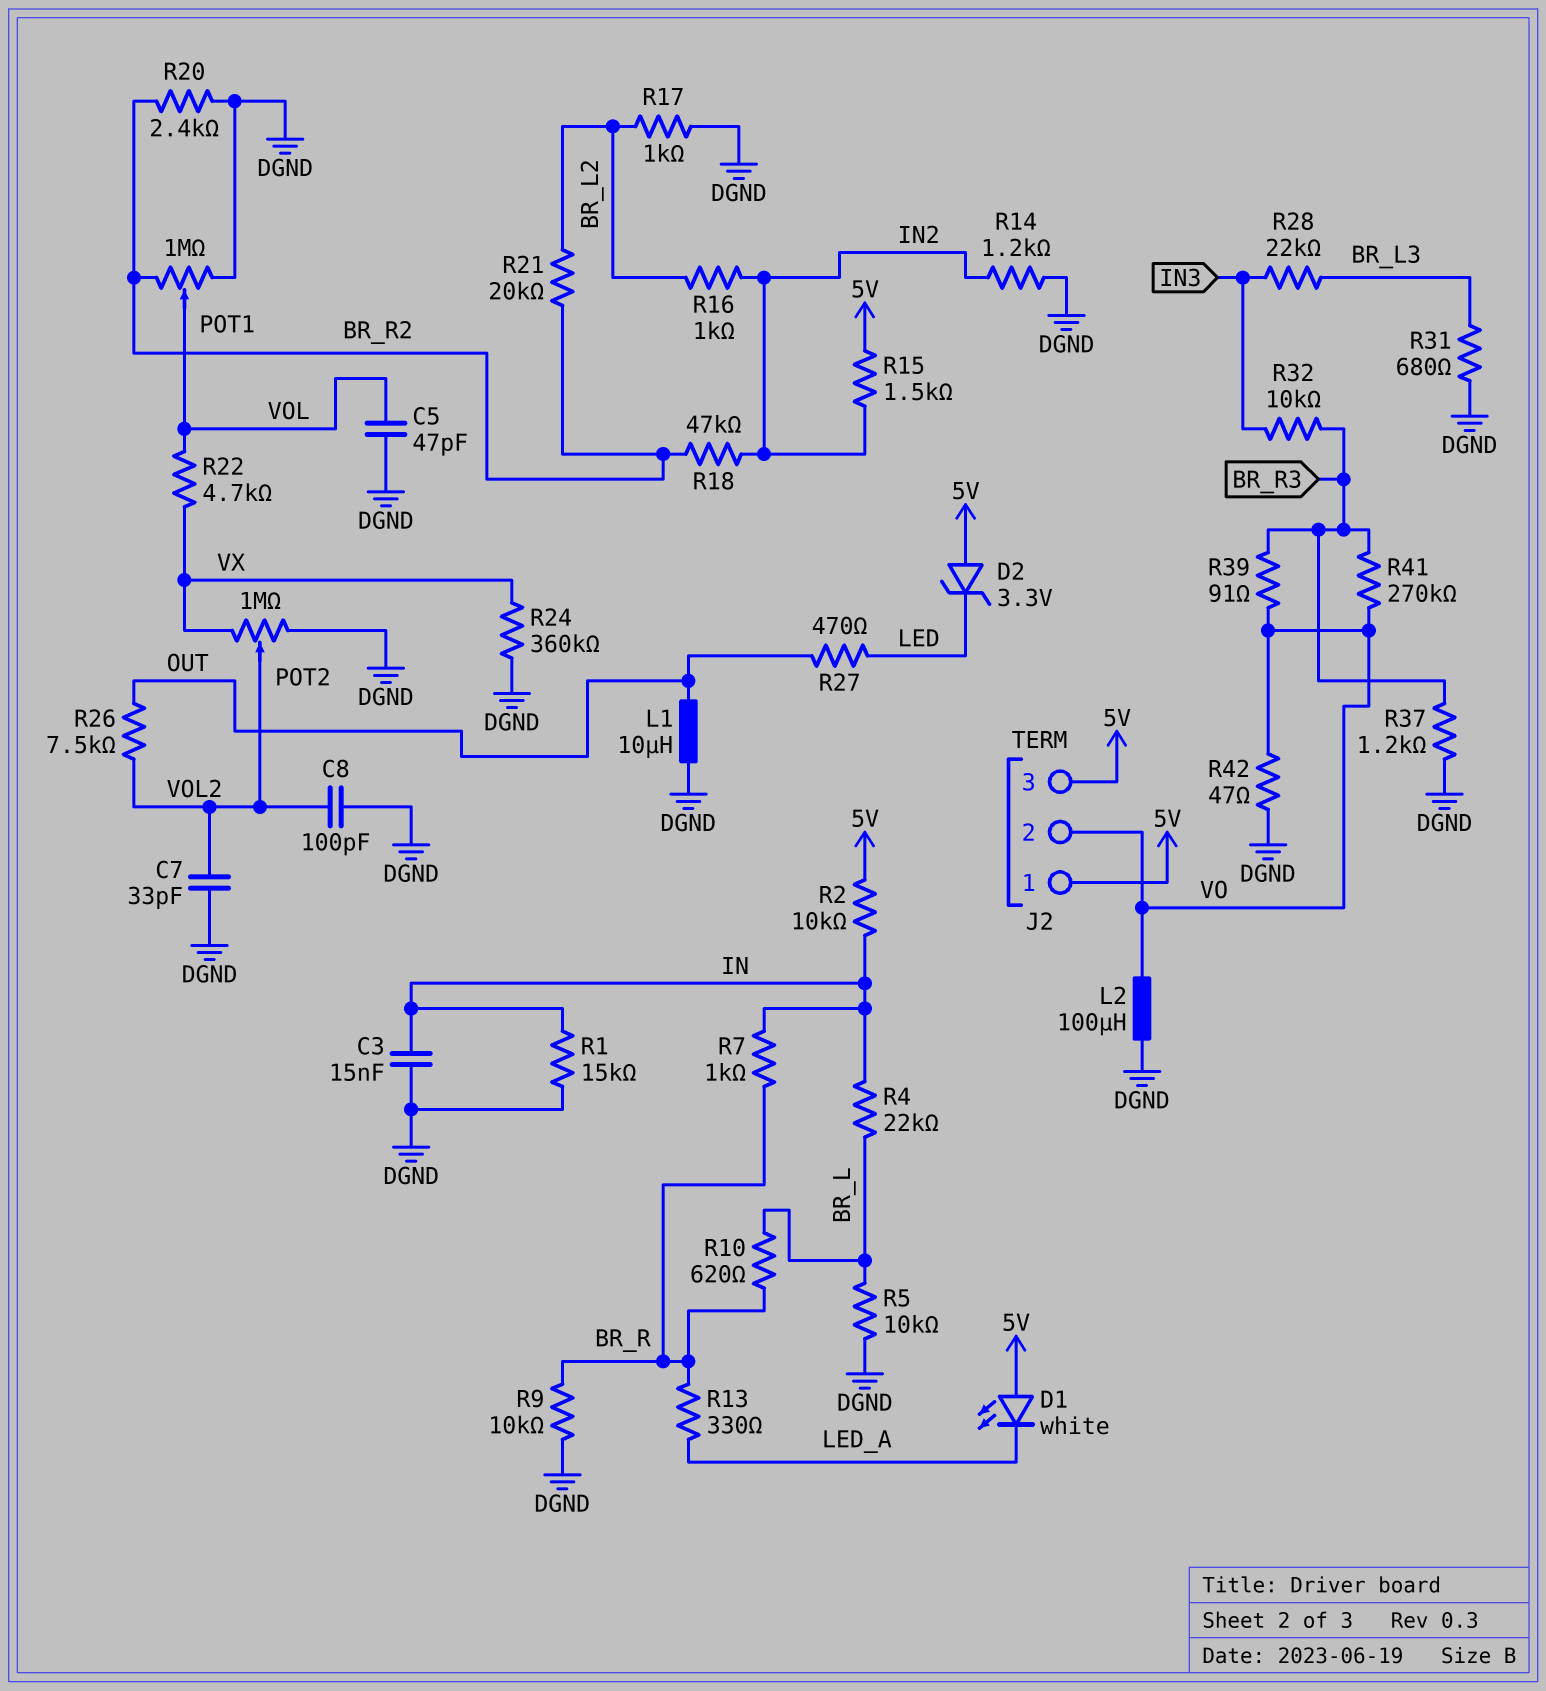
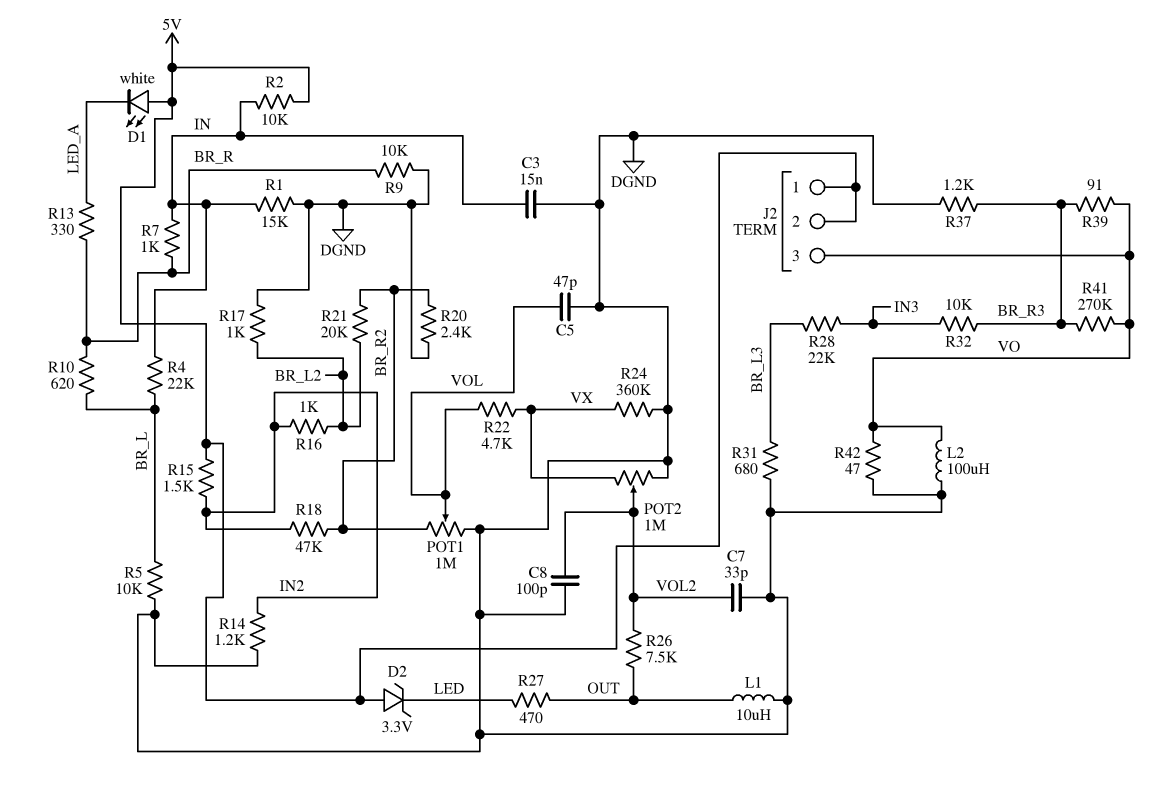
J2 pin 2: VO -> 5V
J2 pin 3: 5V -> VO

